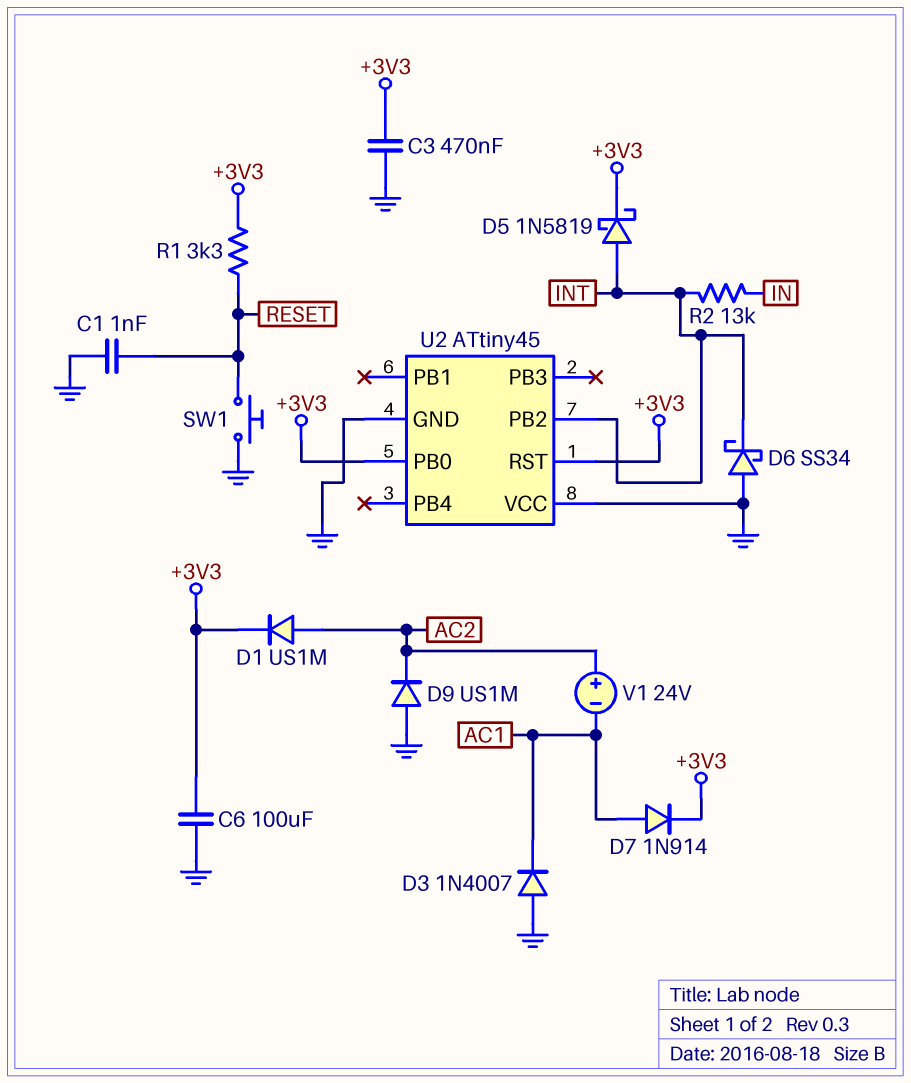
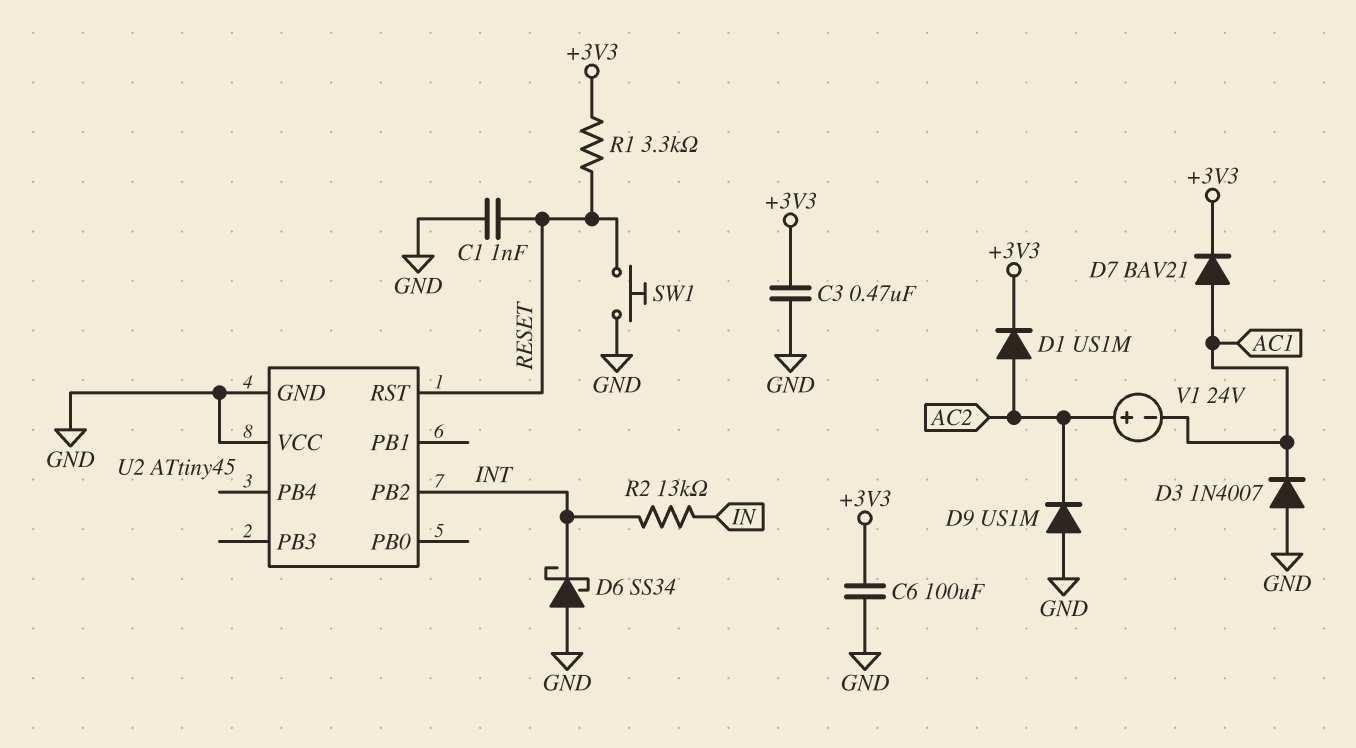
D5: schottky 1N5819 (A INT, K +3V3) -> none
D7: diode 1N914 (A AC1, K +3V3) -> diode BAV21 (A AC1, K +3V3)
U2 pin PB0: +3V3 -> none
U2 pin RST: +3V3 -> RESET

